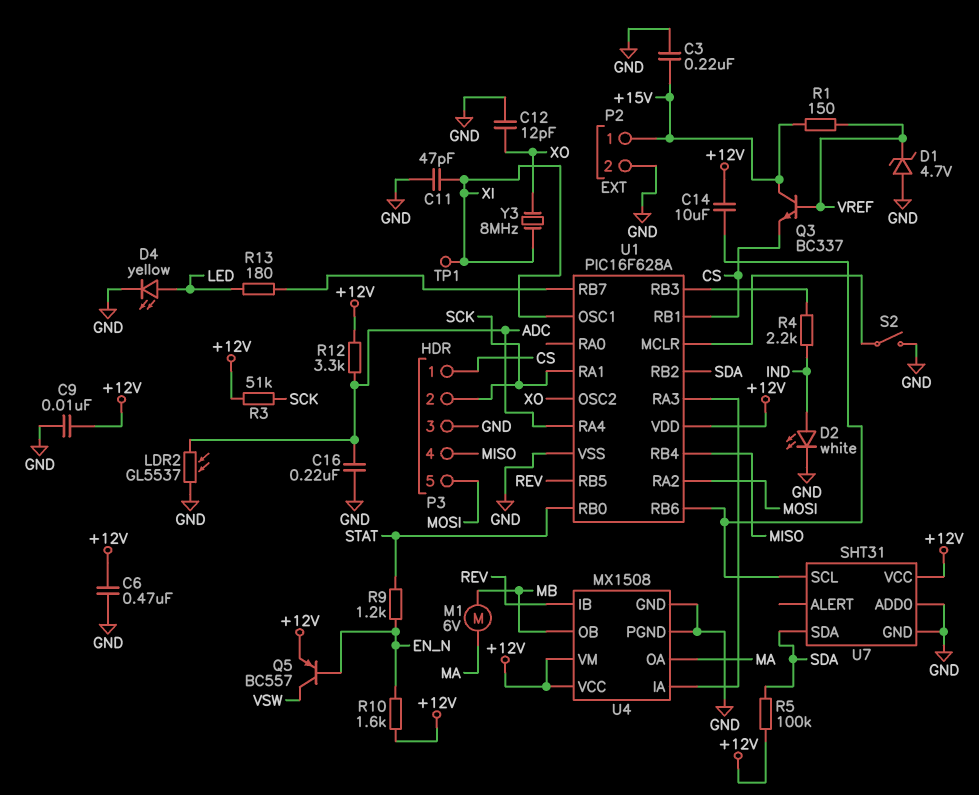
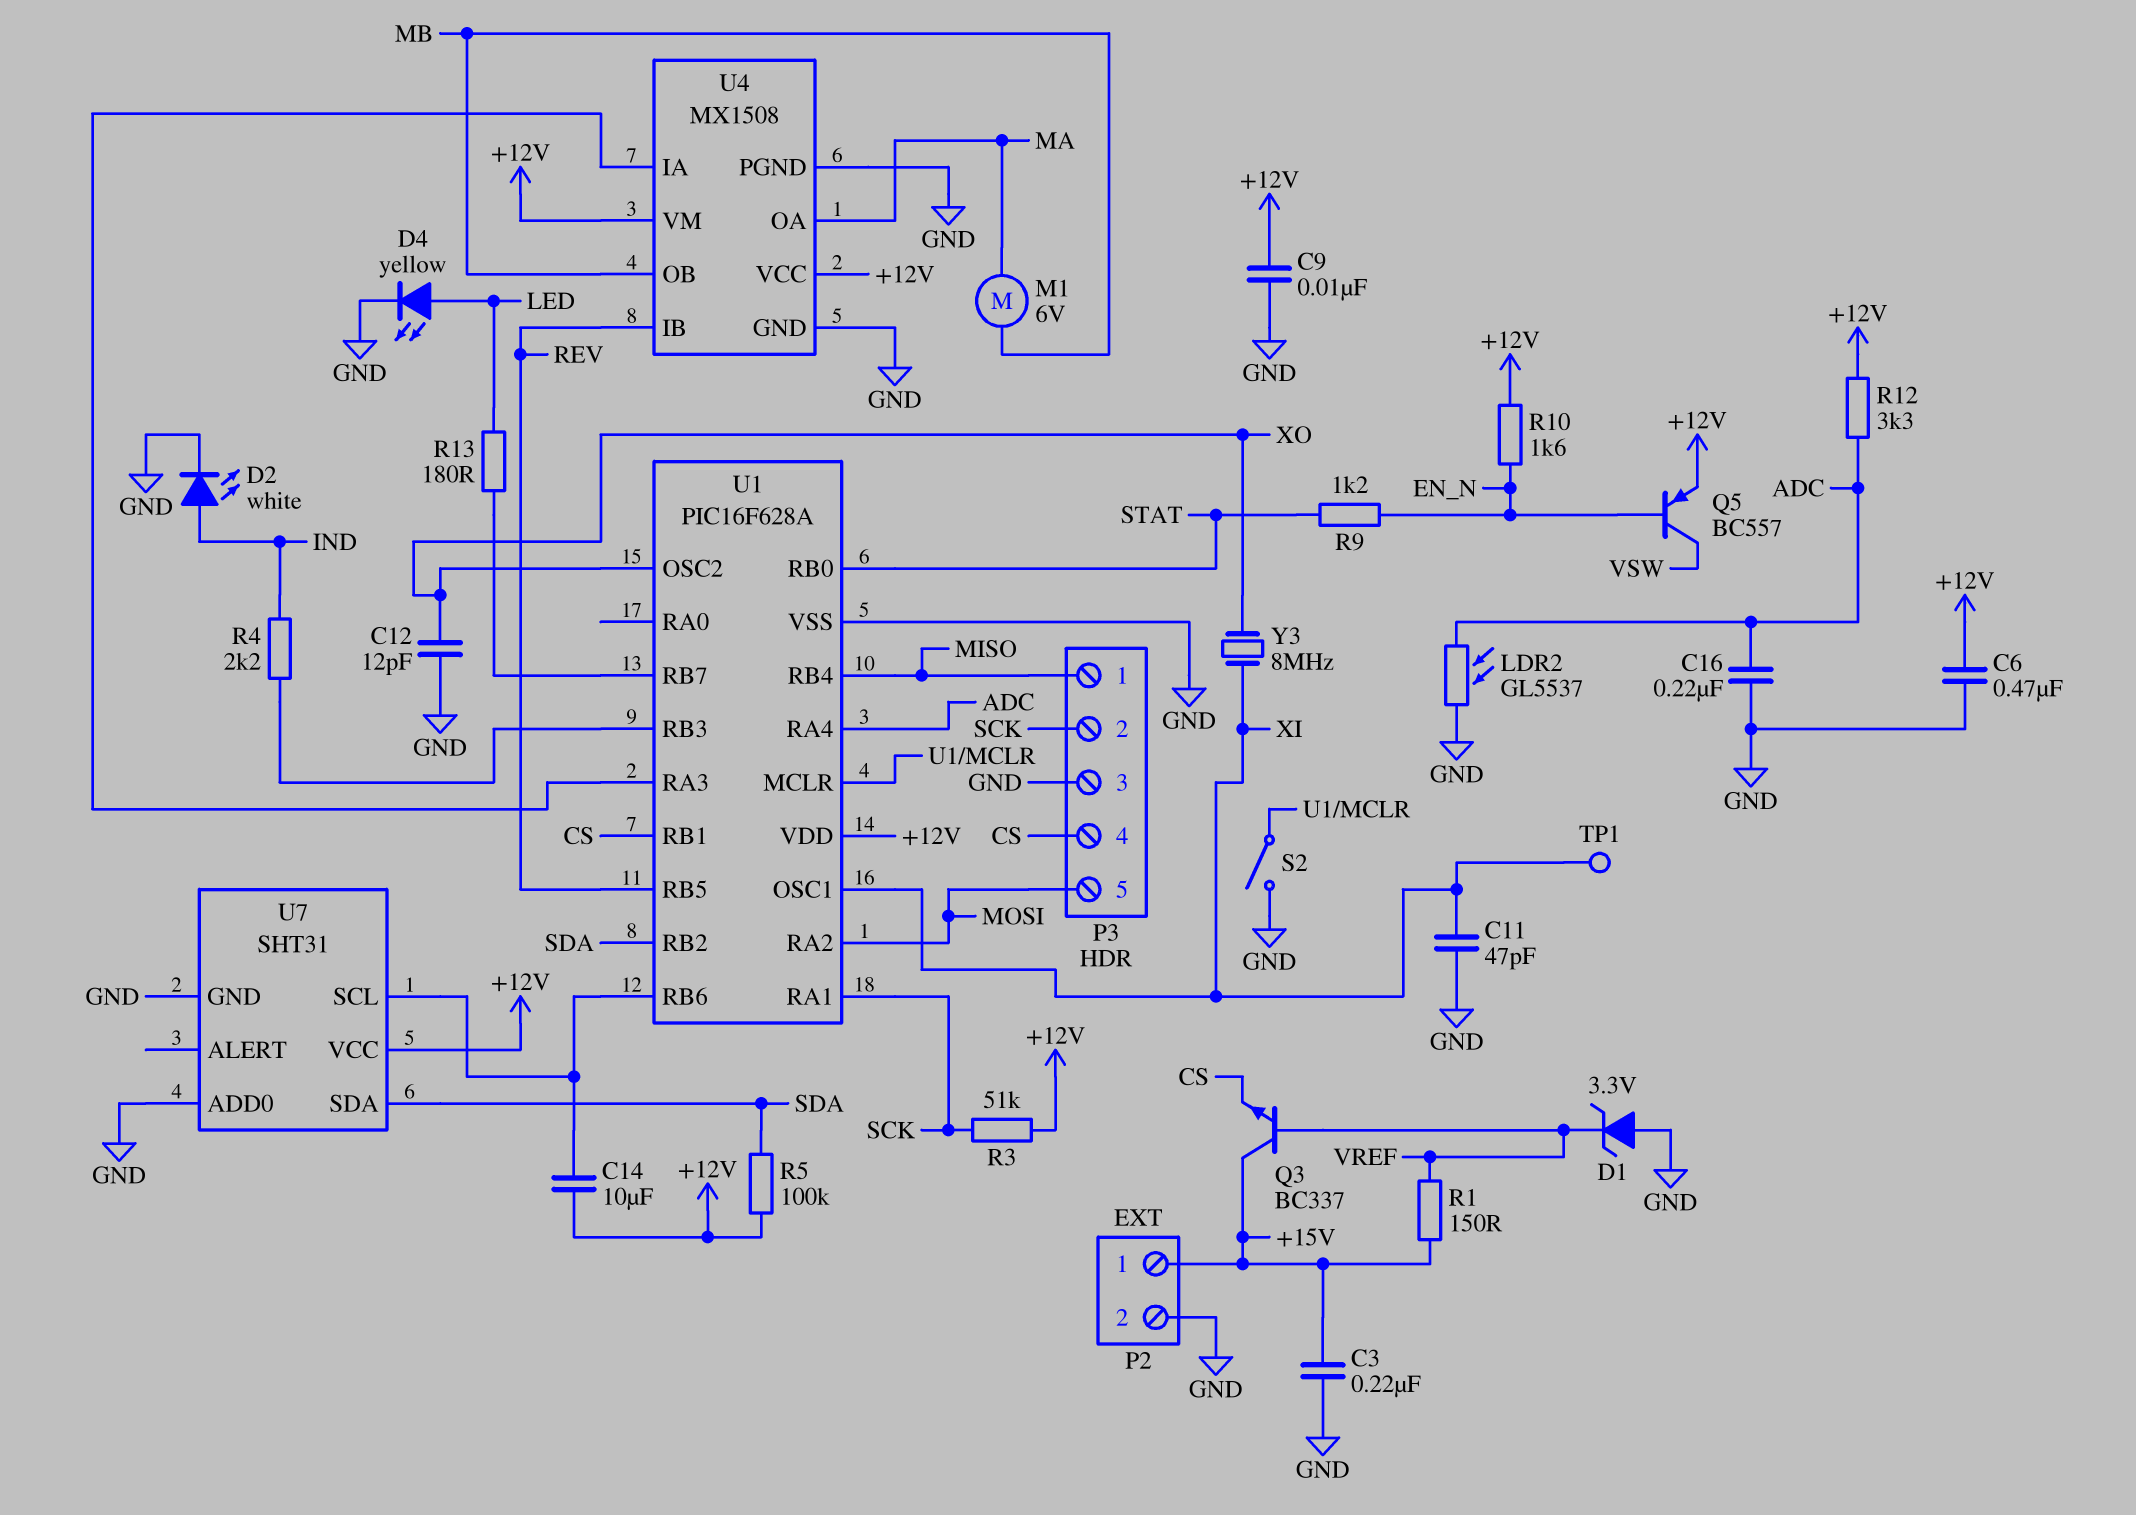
D1: zener 4.7V (A GND, K VREF) -> zener 3.3V (A GND, K VREF)
P3 pin 1: CS -> MISO
P3 pin 4: MISO -> CS

